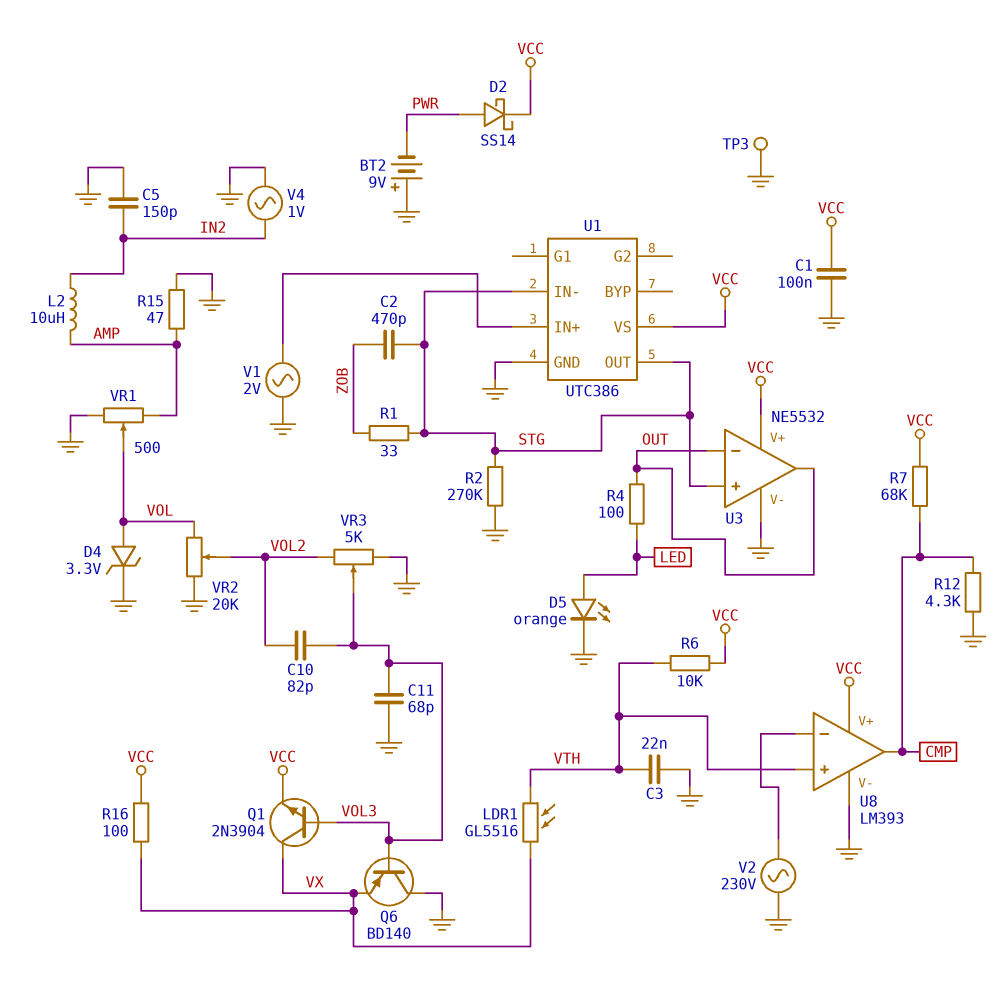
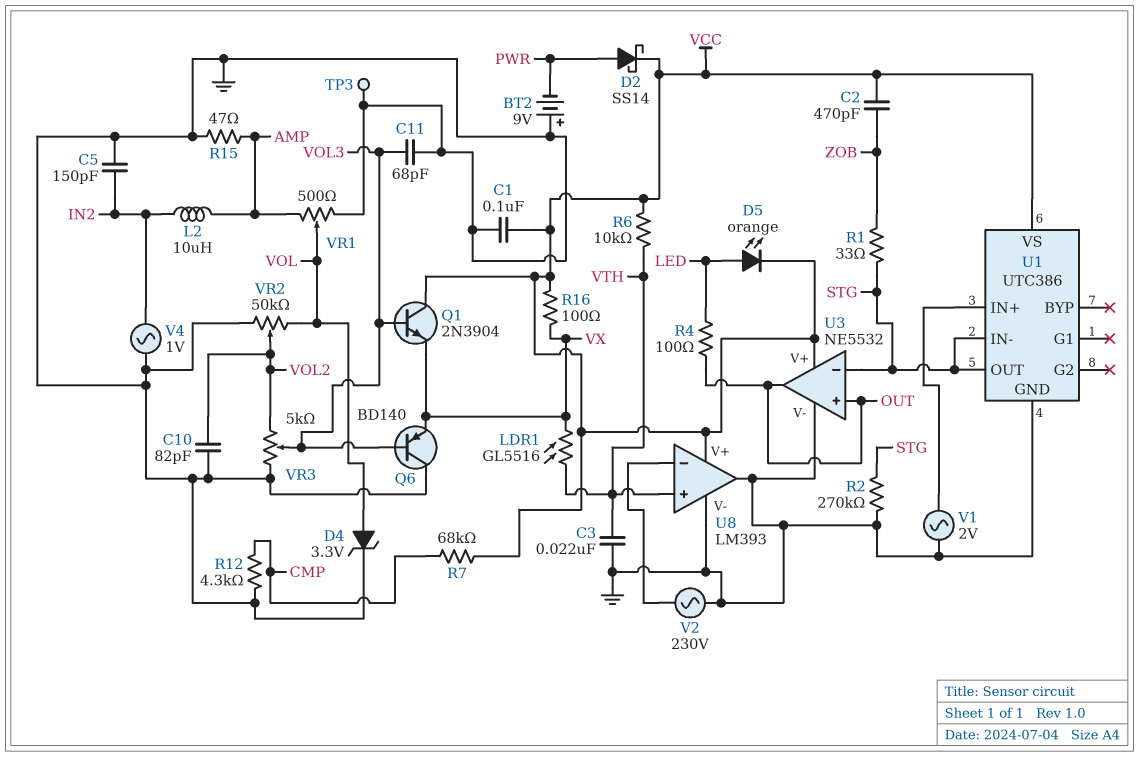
C2: 470pF (STG, ZOB) -> 470pF (VCC, ZOB)
C10: 82pF (VOL2, VOL3) -> 82pF (GND, VOL2)
D5: LED orange (A LED, K GND) -> LED orange (A LED, K VCC)
Q1: NPN 2N3904 (B VOL3, C VX, E VCC) -> NPN 2N3904 (B VOL3, C VCC, E VX)
U3 pin in+: STG -> OUT
U3 pin in-: OUT -> STG
U8 pin out: CMP -> GND
VR2: 20k (GND, VOL, wiper VOL2) -> 50k (GND, VOL, wiper VOL2)

